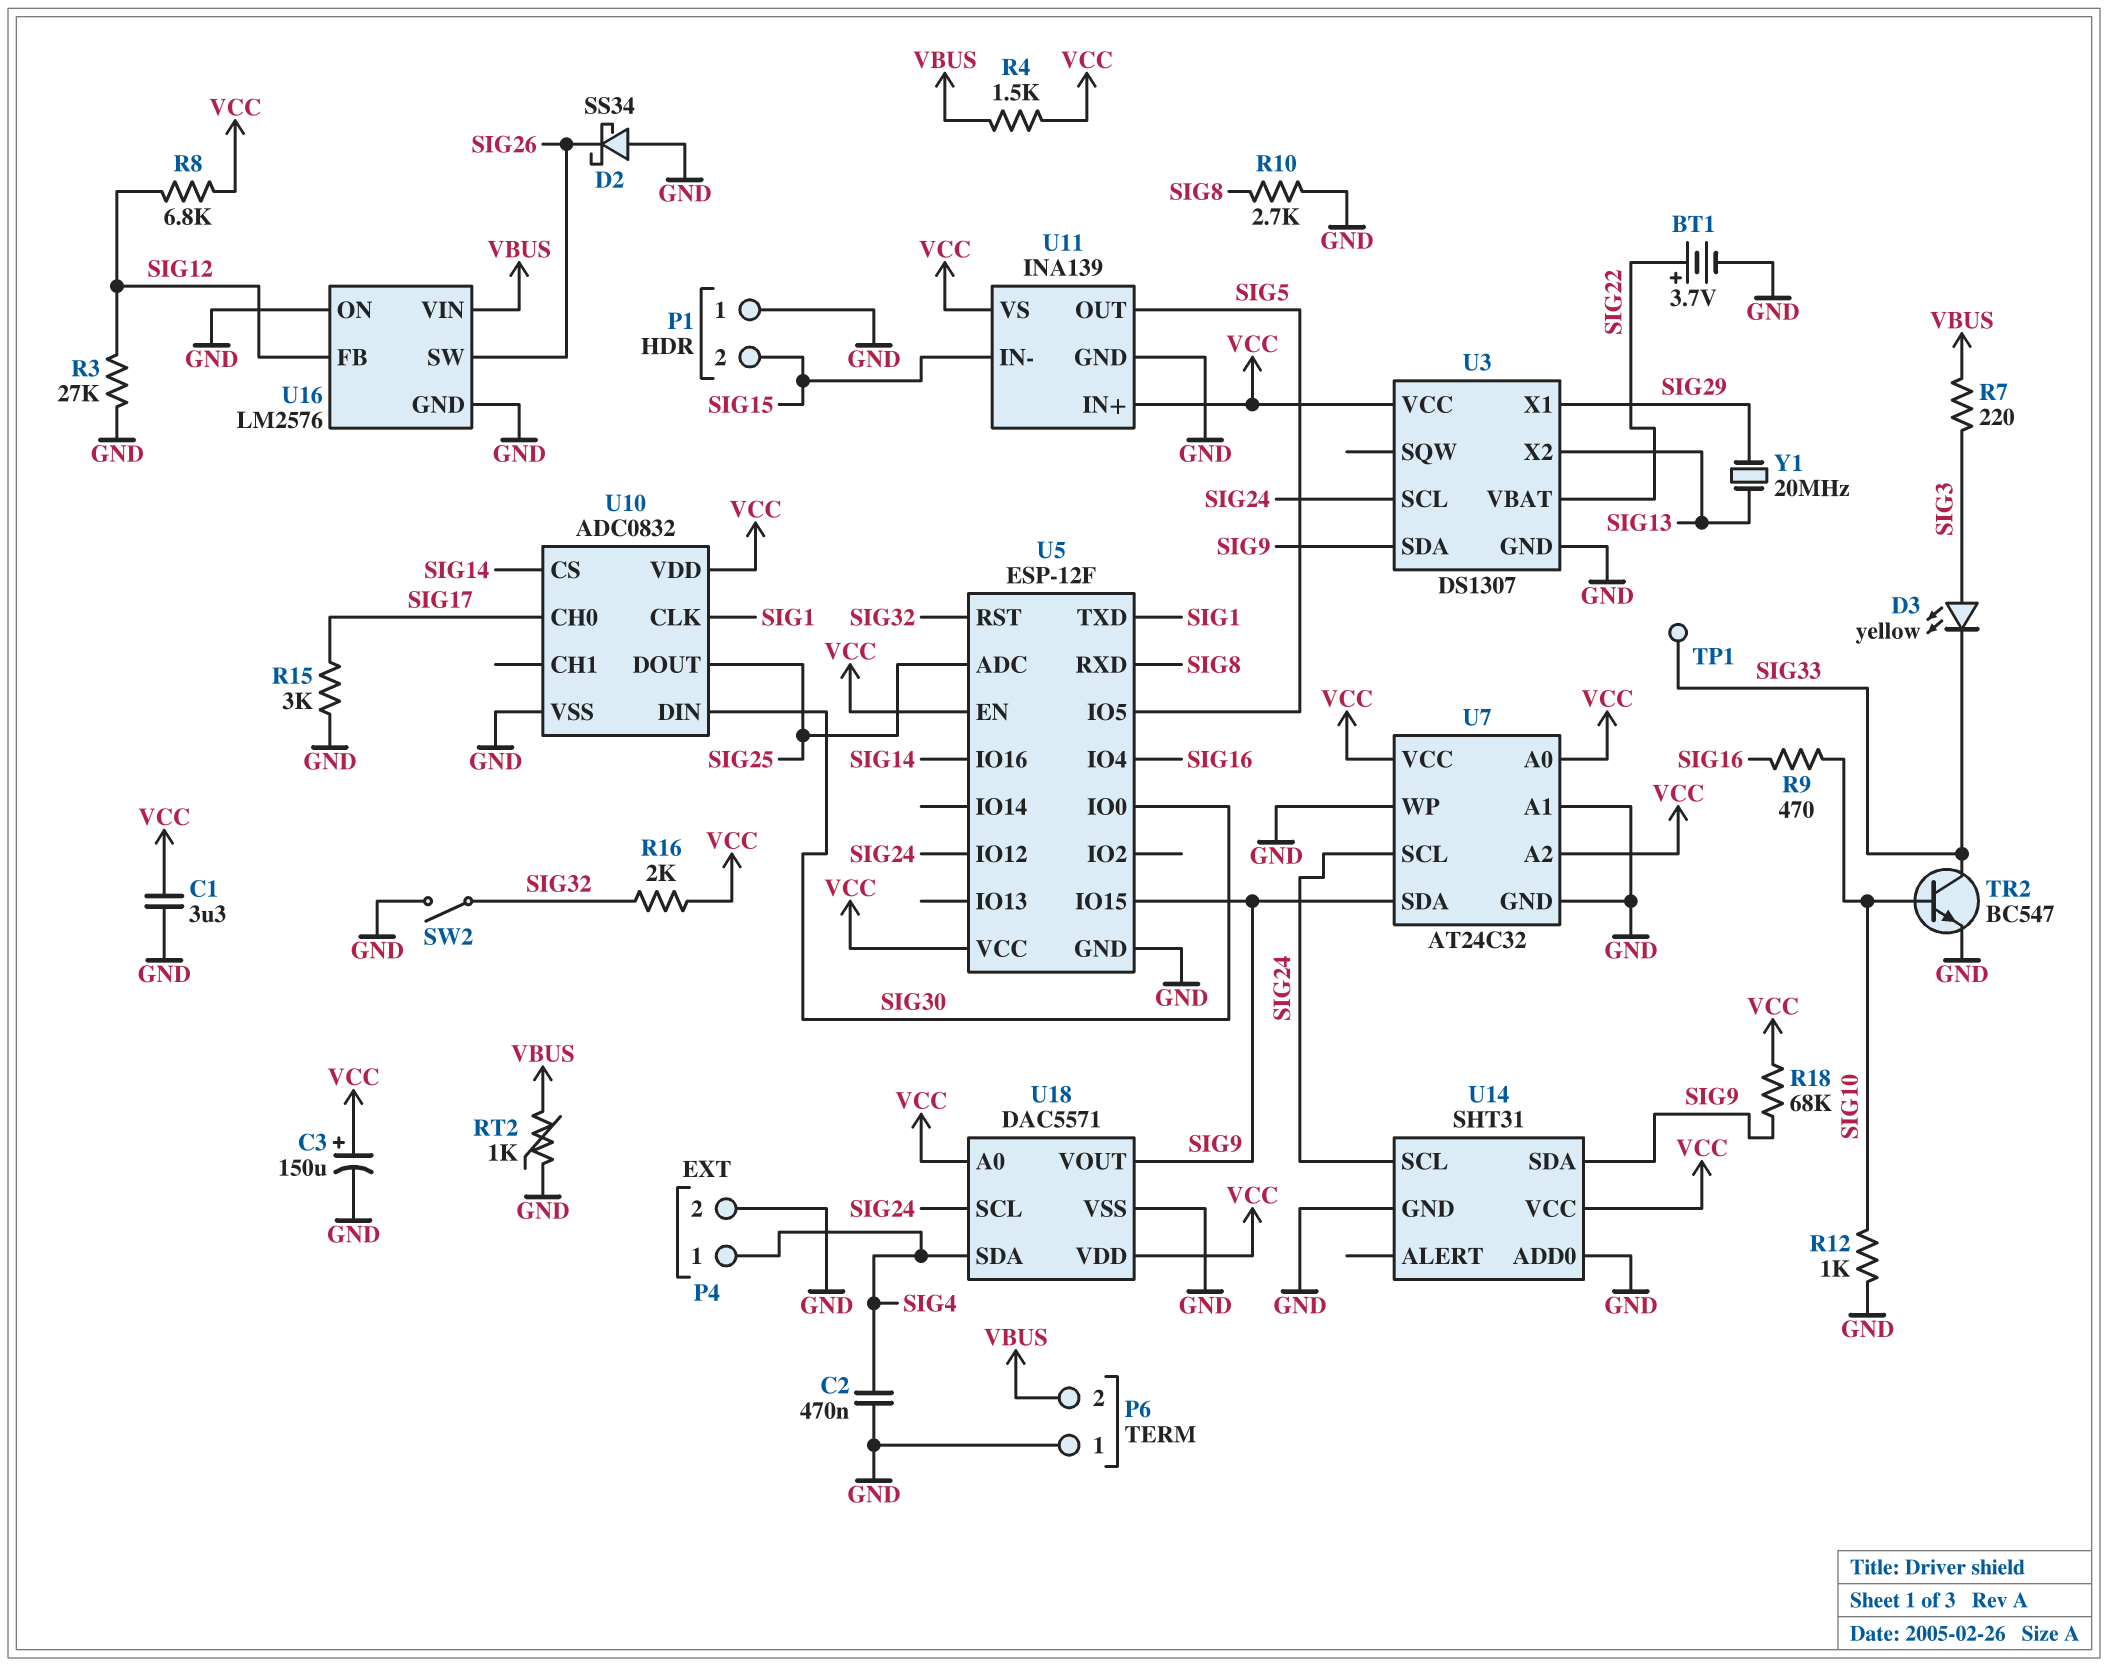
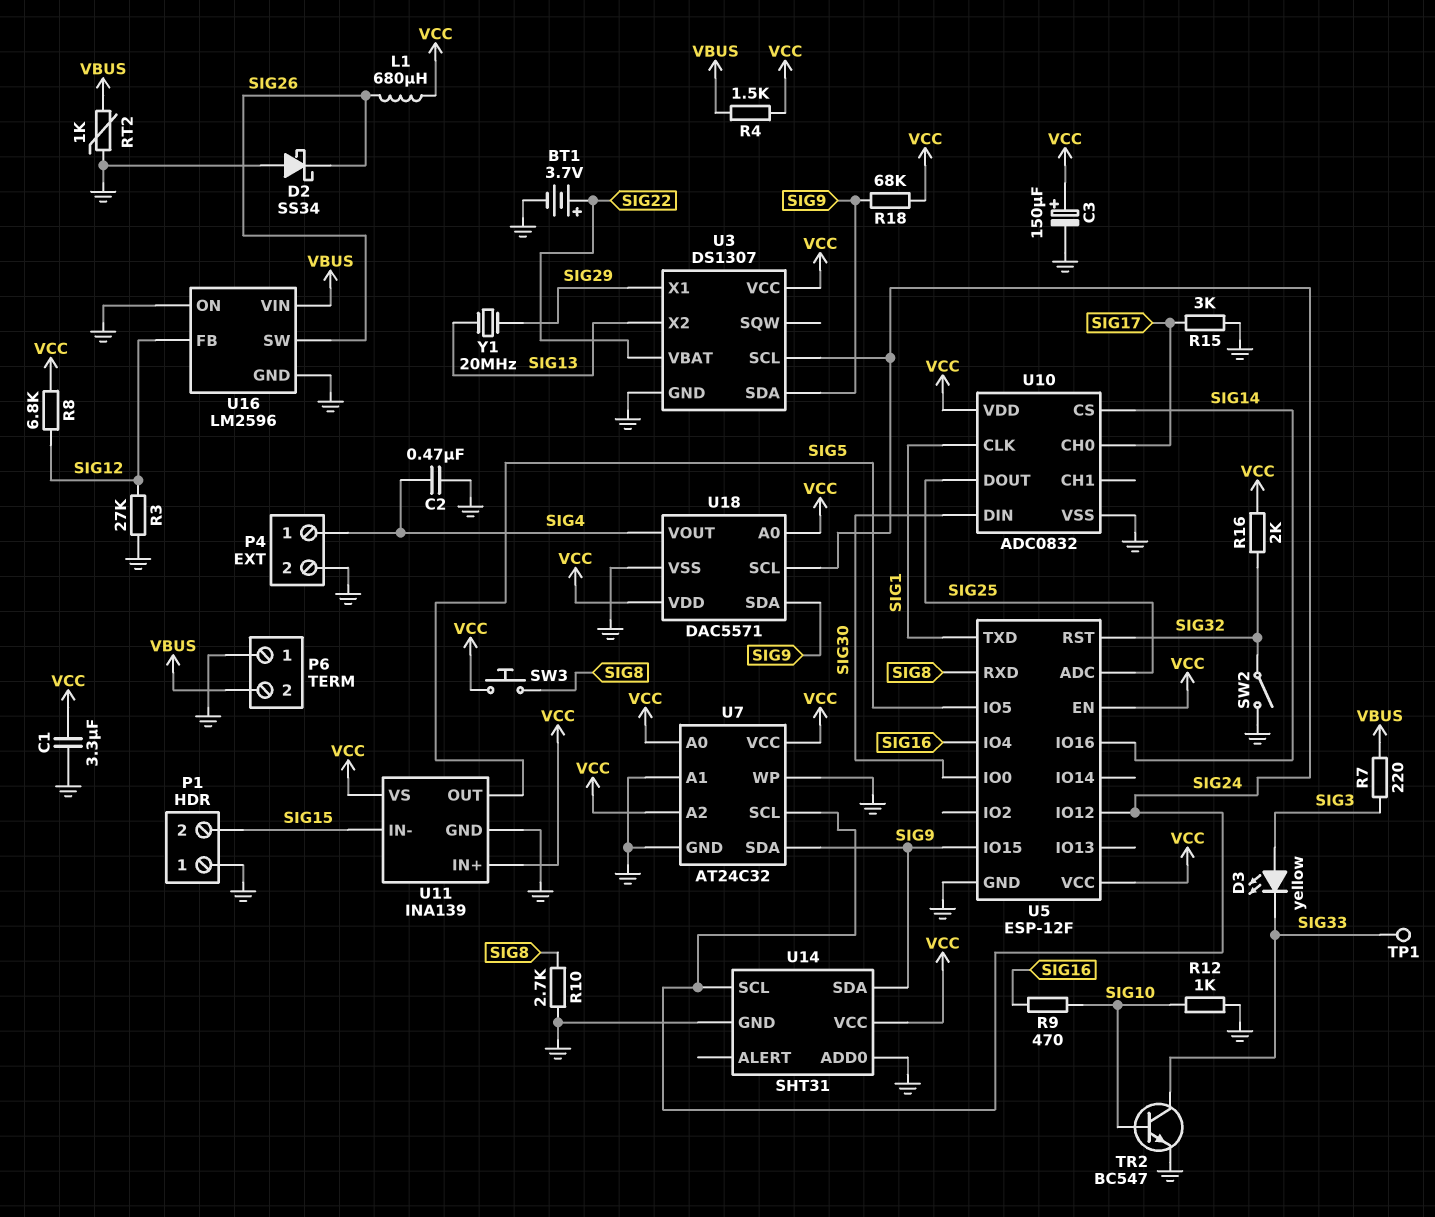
L1: none -> 680uH (SIG26, VCC)
SW3: none -> button (SIG8, VCC)
U16: LM2576 -> LM2596
U18 pin SDA: SIG4 -> SIG9
U18 pin VOUT: SIG9 -> SIG4

